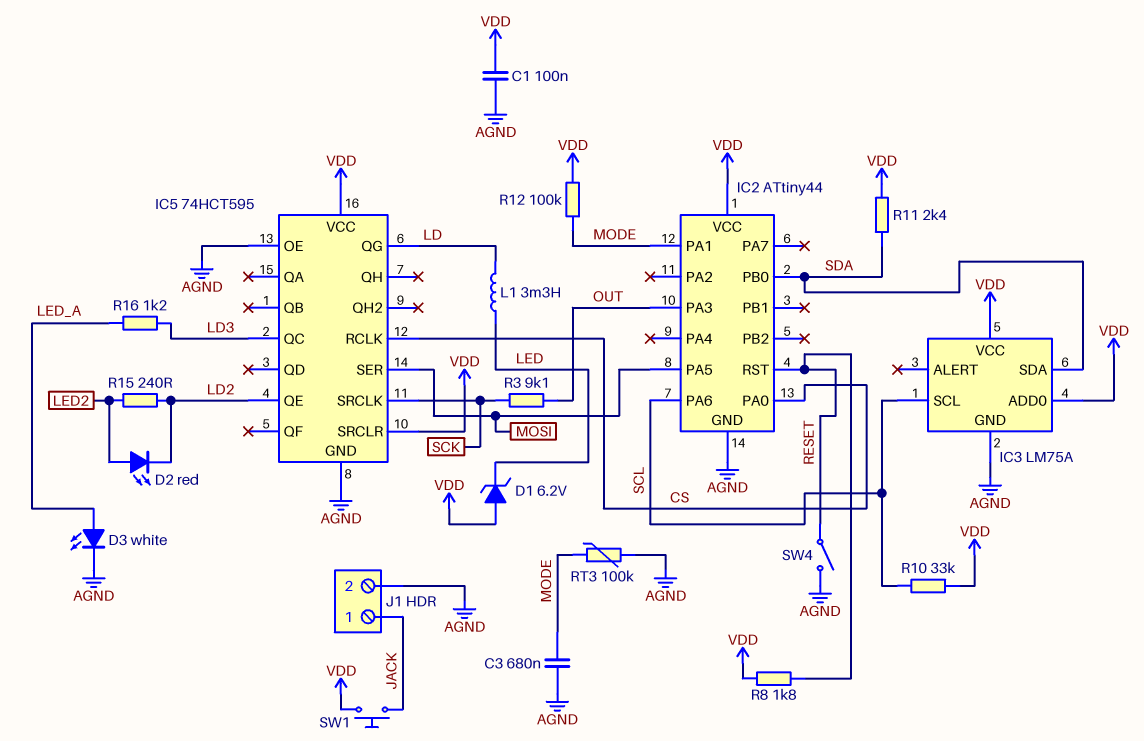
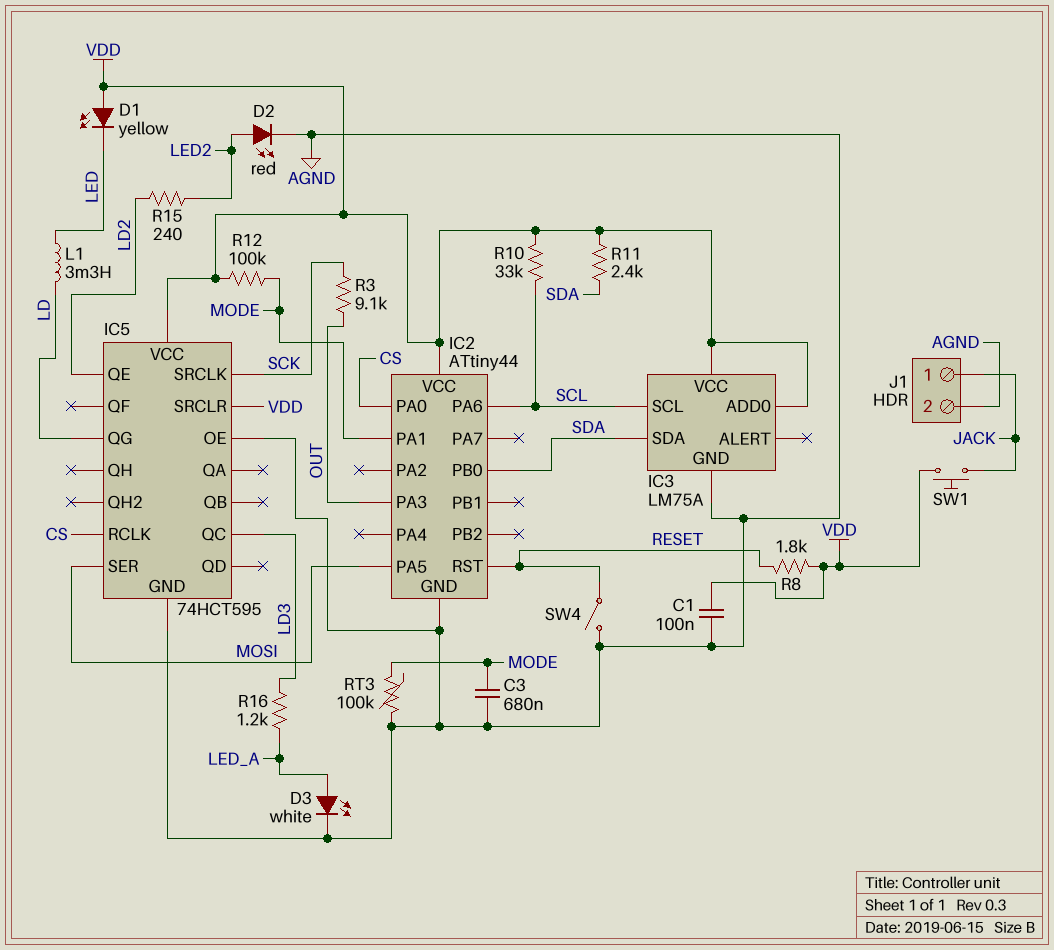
D1: zener 6.2V (A VDD, K LED) -> LED yellow (A VDD, K LED)
D2: LED red (A LED2, K LD2) -> LED red (A LED2, K AGND)

